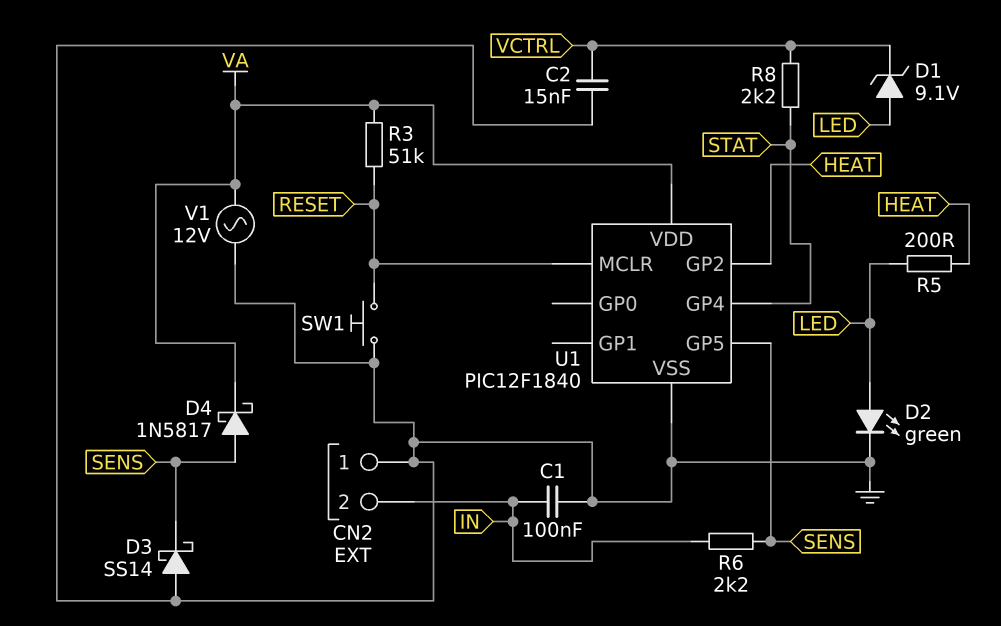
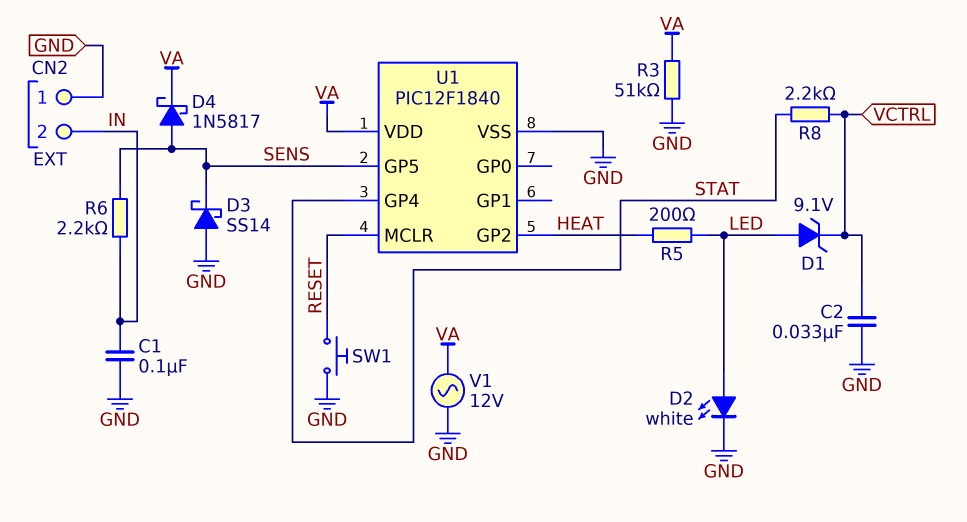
C2: 15nF (GND, VCTRL) -> 33nF (GND, VCTRL)
D2: LED green (A LED, K GND) -> LED white (A LED, K GND)
R3: 51k (RESET, VA) -> 51k (GND, VA)

